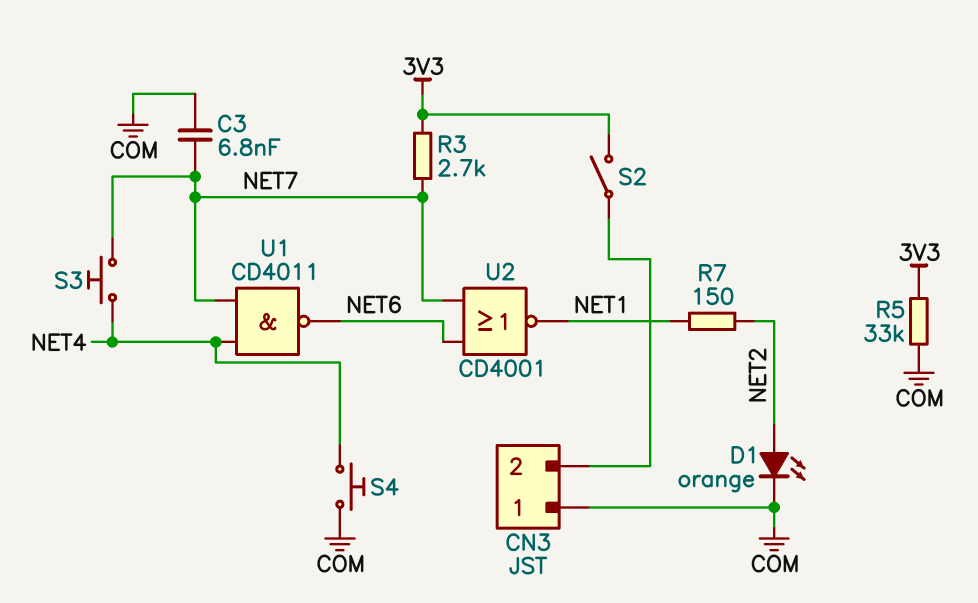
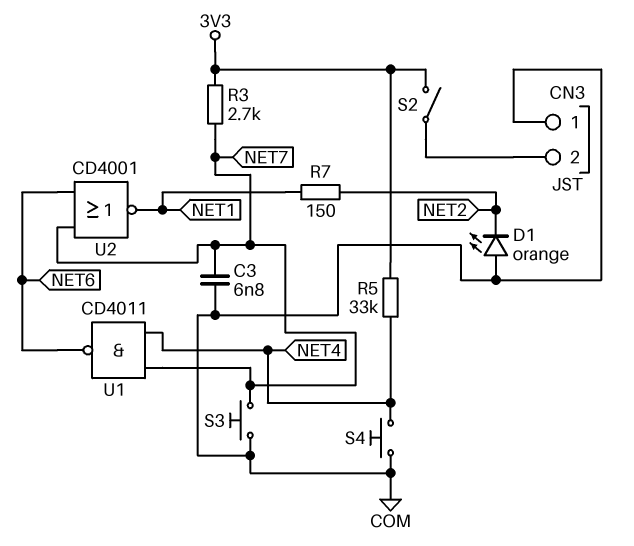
D1: LED orange (A NET2, K COM) -> LED orange (A COM, K NET2)
R5: 33k (3V3, COM) -> 33k (3V3, NET4)
S3: button (NET4, NET7) -> button (COM, NET7)

